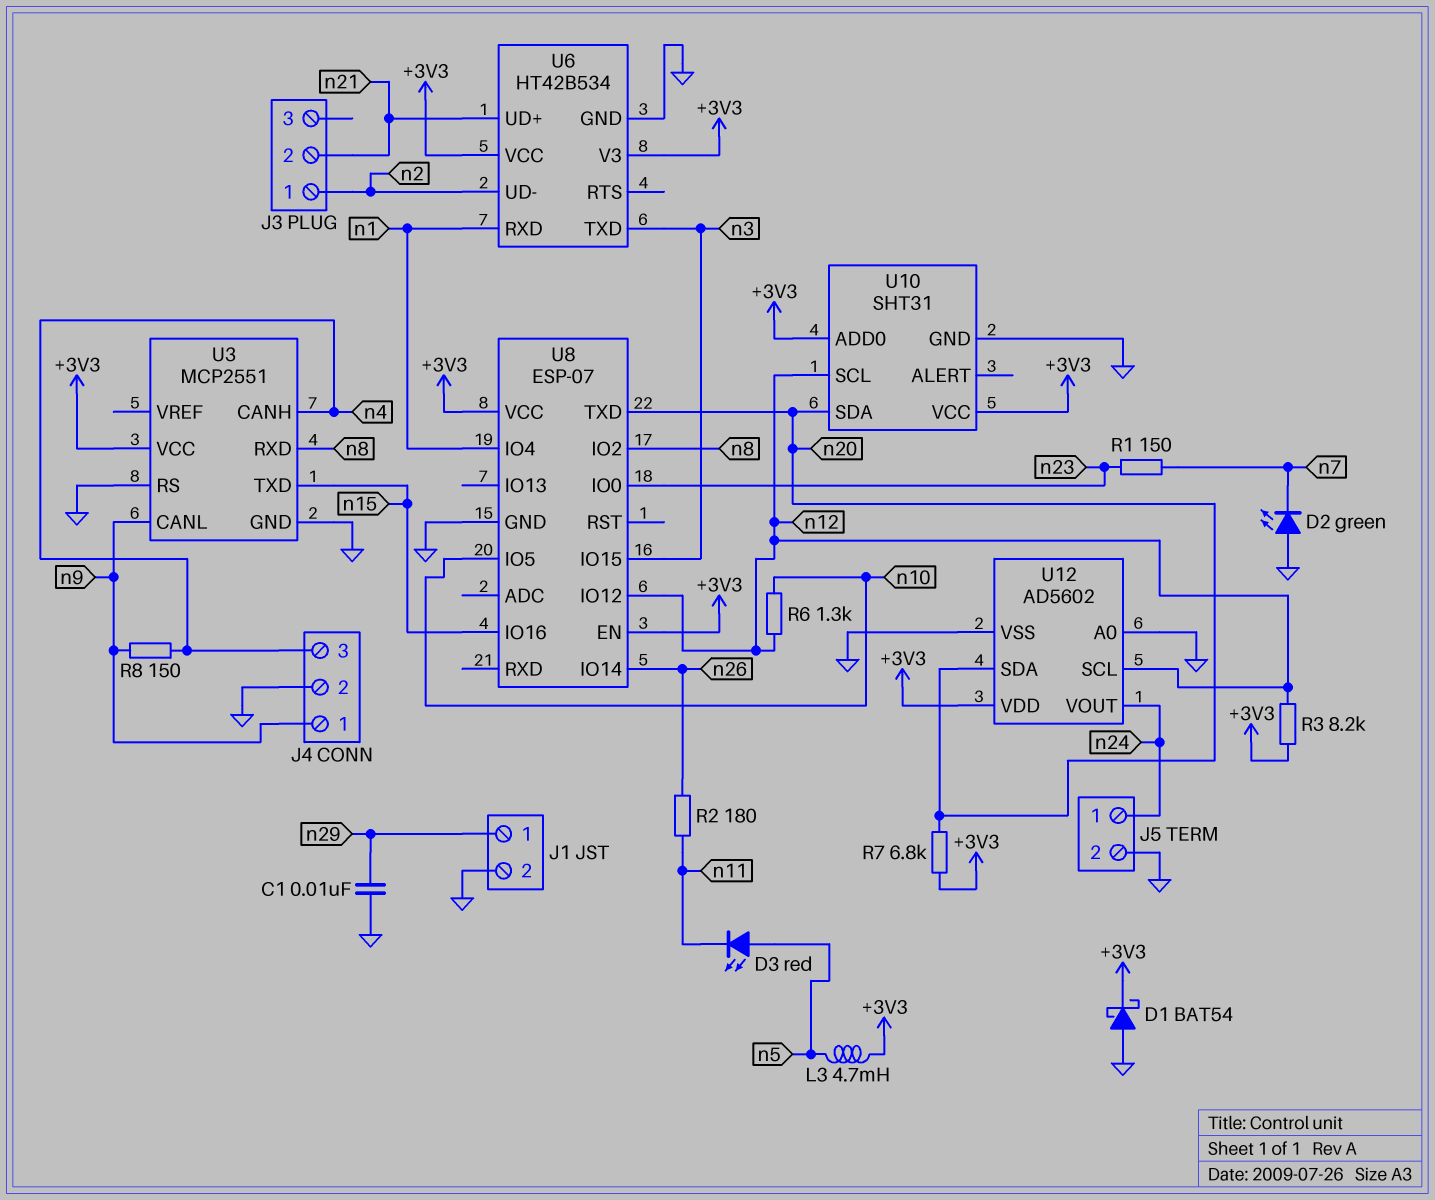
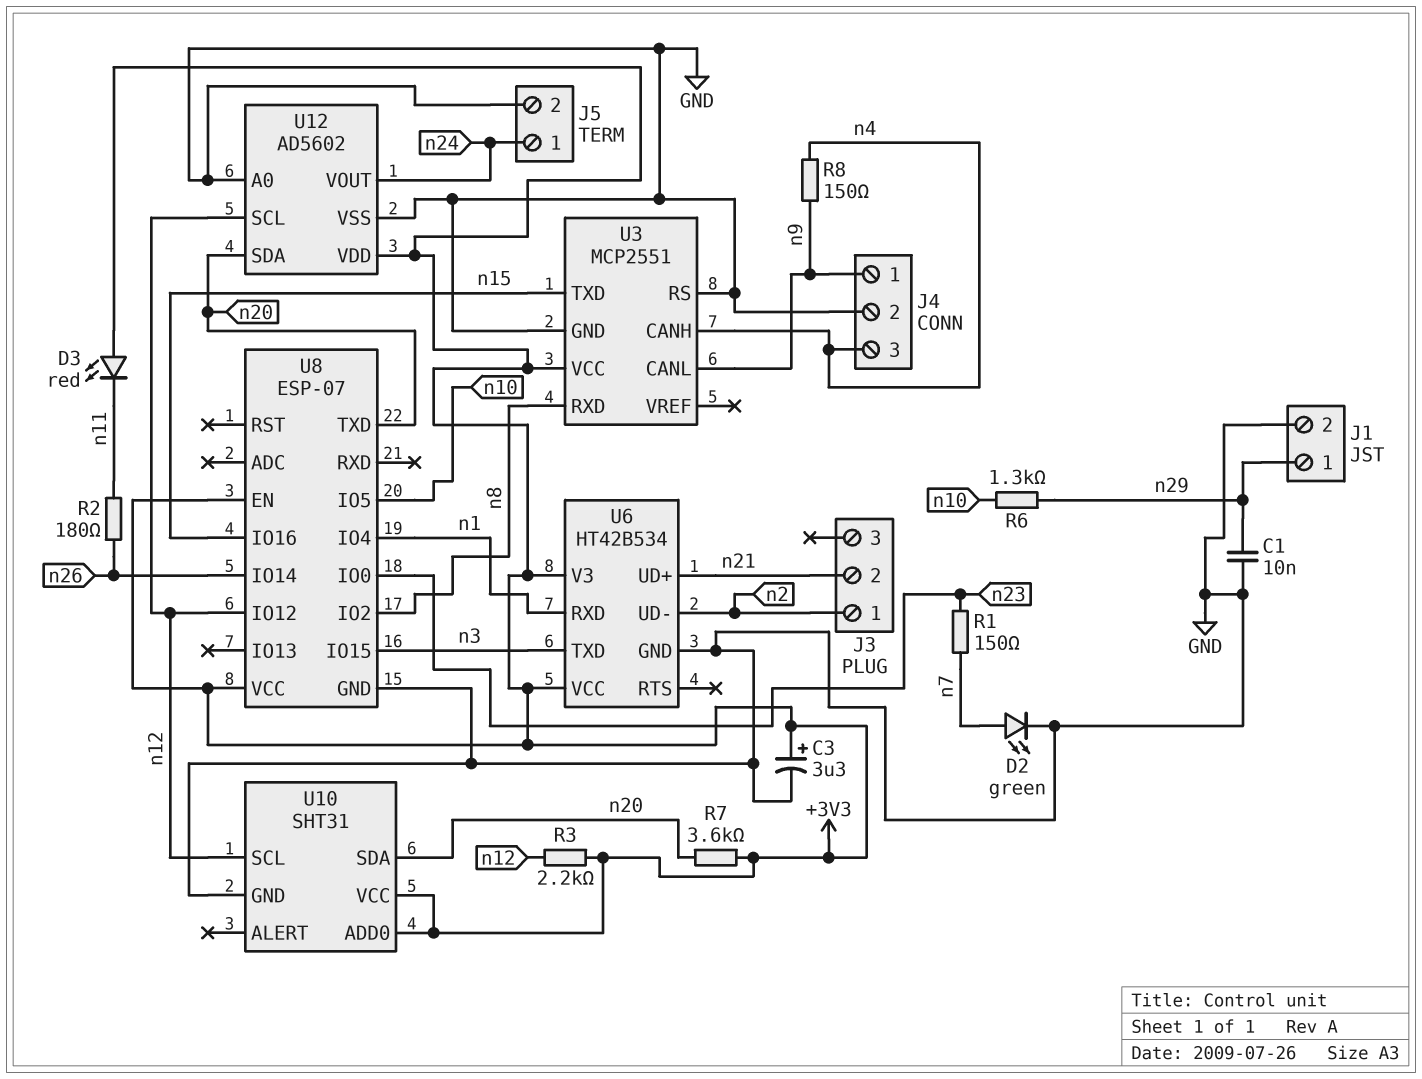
C3: none -> 3.3uF (plus +3V3, minus GND)
D1: schottky BAT54 (A GND, K +3V3) -> none
D2: LED green (A GND, K n7) -> LED green (A n7, K GND)
D3: LED red (A n5, K n11) -> LED red (A +3V3, K n11)
L3: 4.7mH (+3V3, n5) -> none
R3: 8.2k (+3V3, n12) -> 2.2k (+3V3, n12)
R6: 1.3k (n10, n12) -> 1.3k (n10, n29)
R7: 6.8k (+3V3, n20) -> 3.6k (+3V3, n20)

